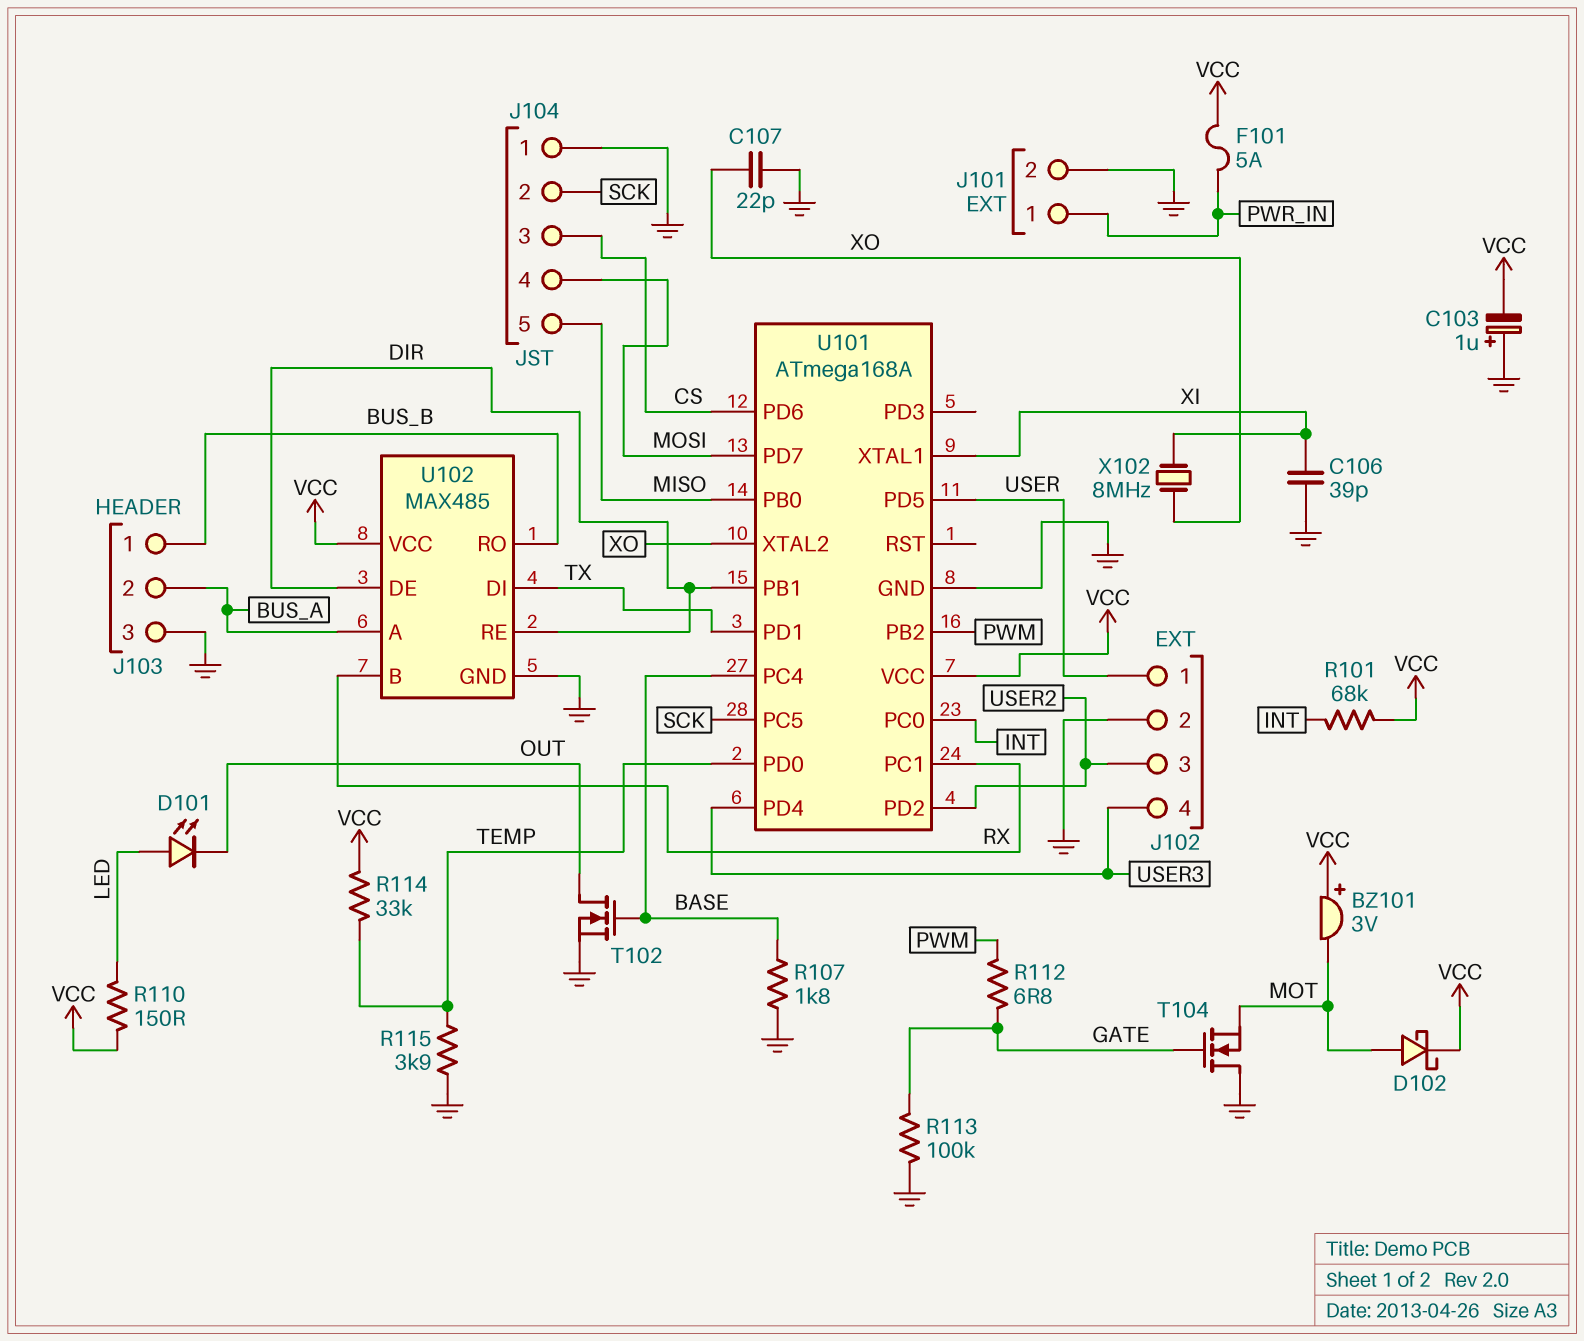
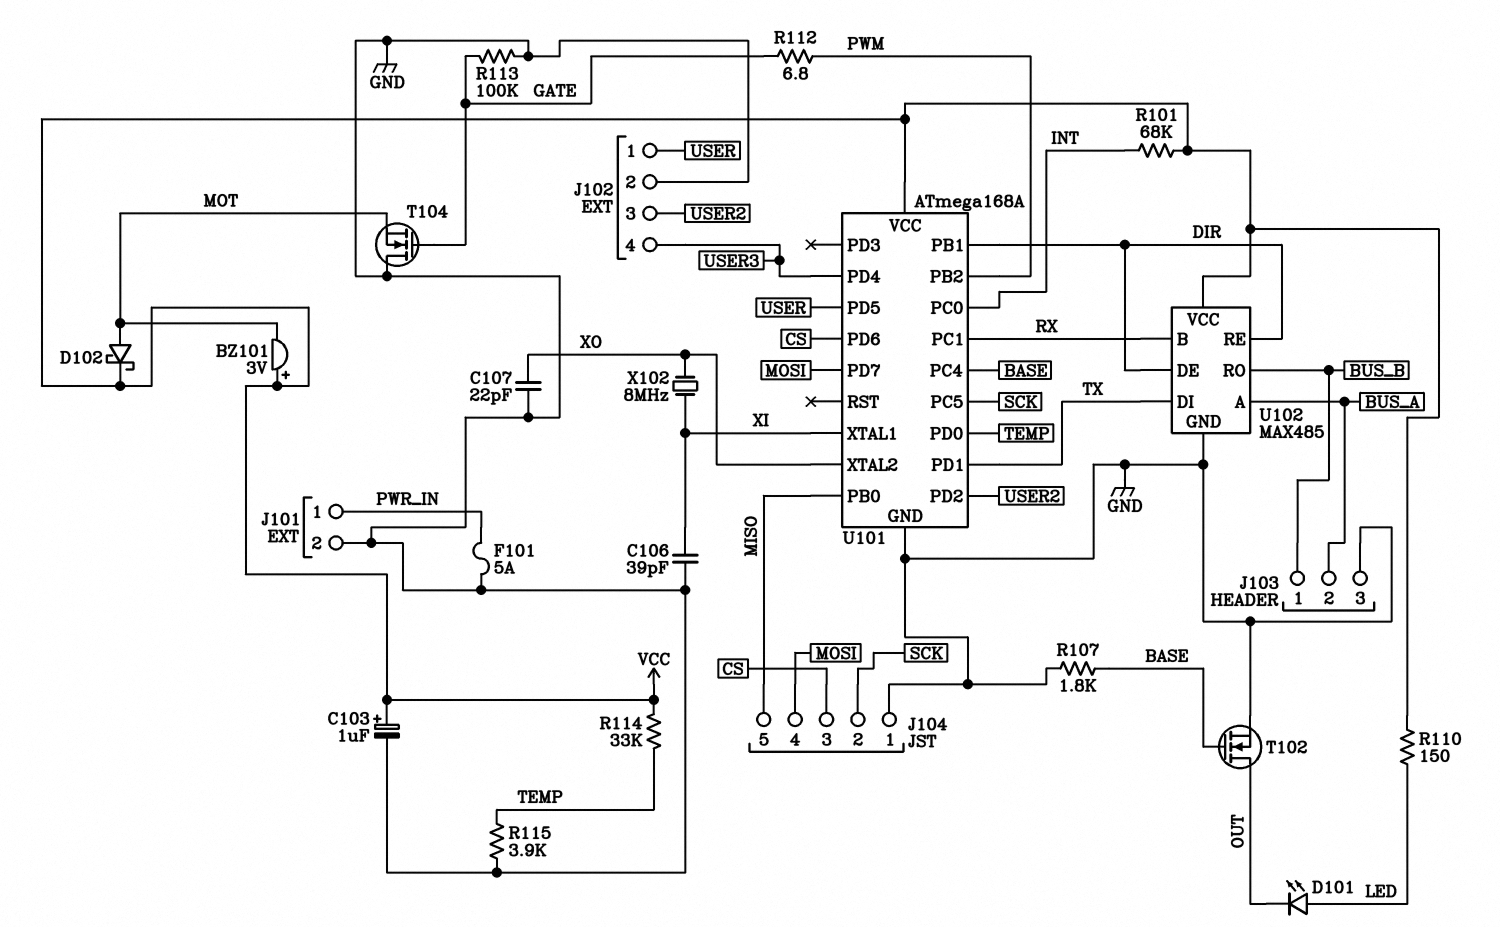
C103: 1uF (plus GND, minus VCC) -> 1uF (plus VCC, minus GND)
F101: 5A (PWR_IN, VCC) -> 5A (GND, PWR_IN)

